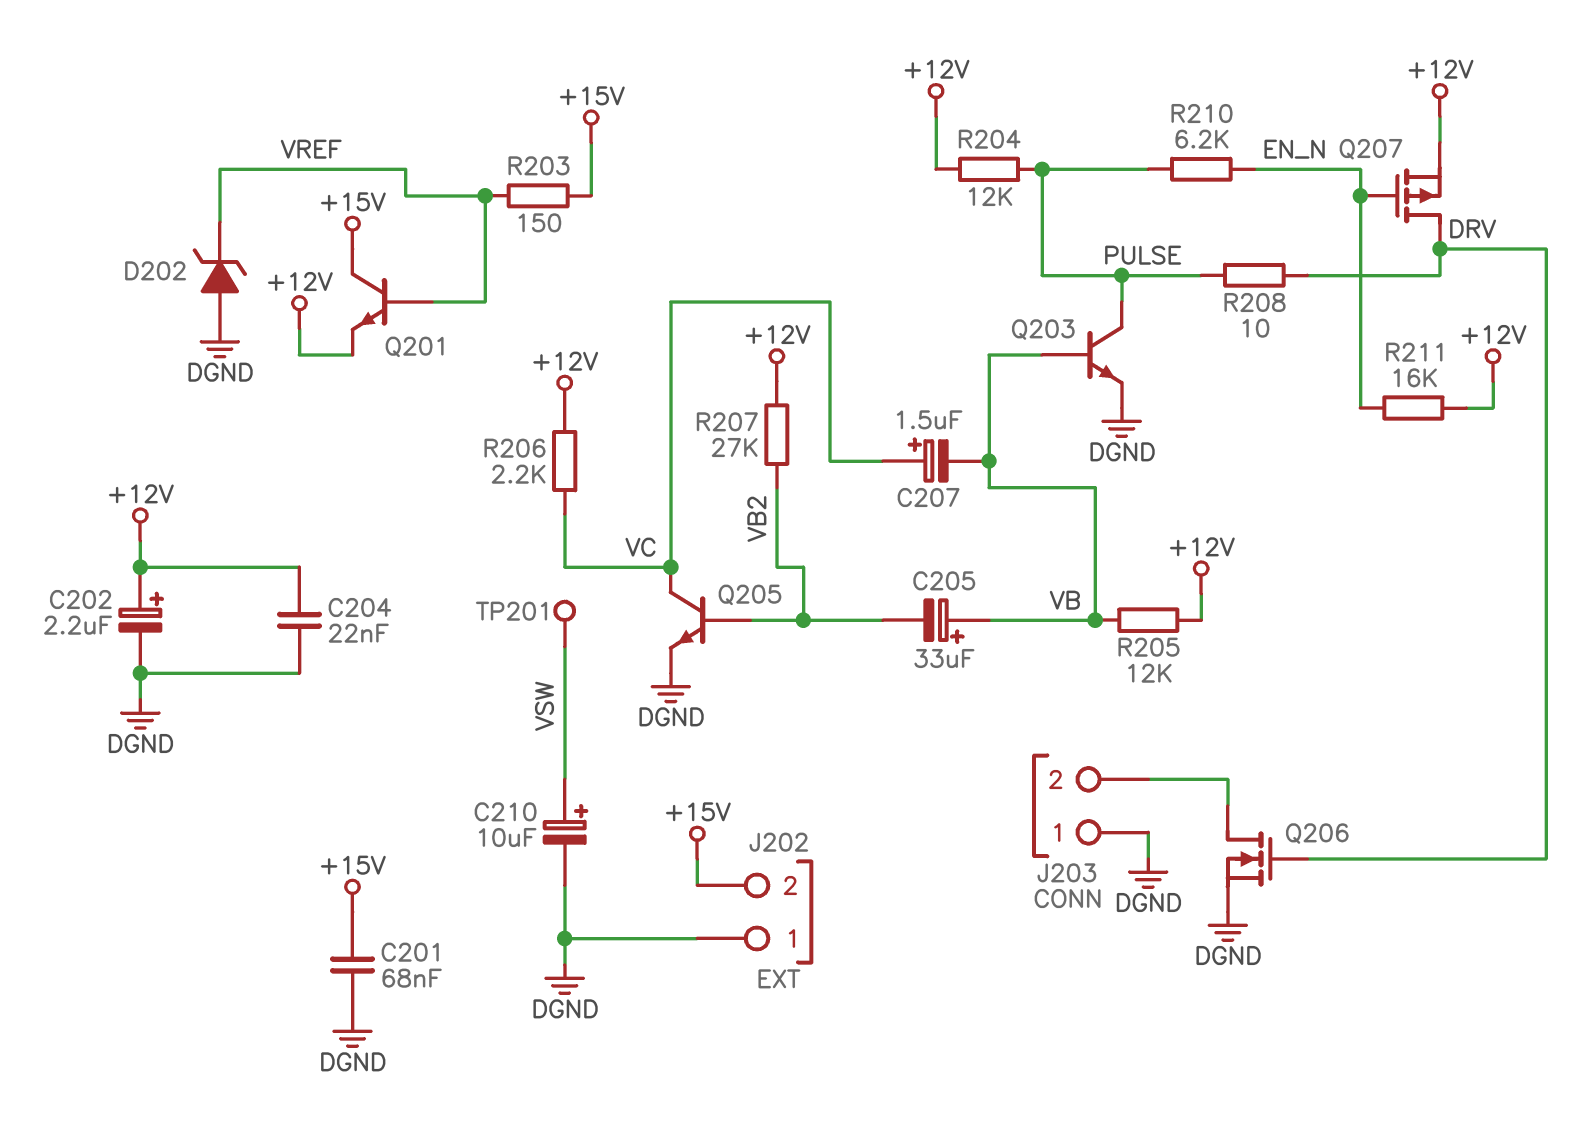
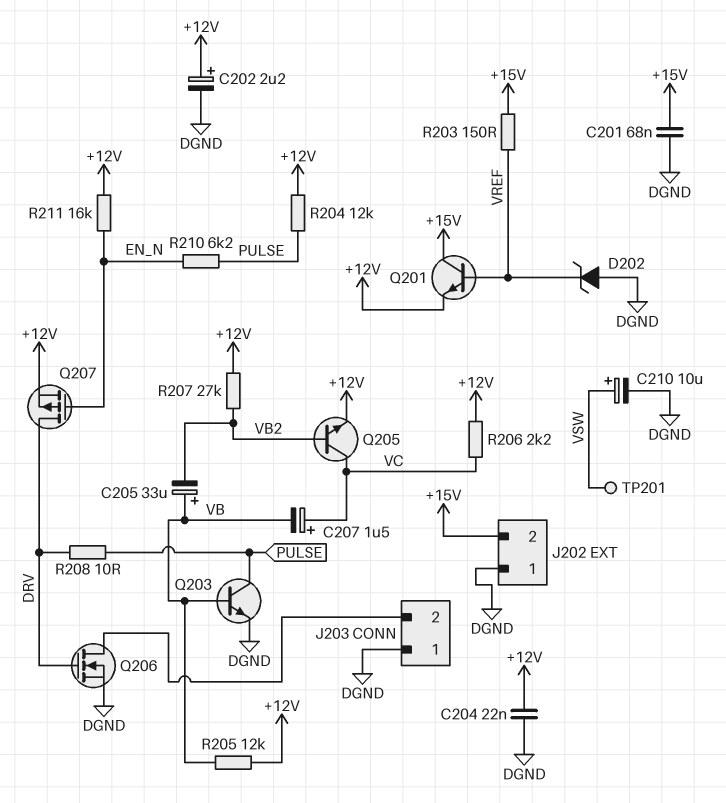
Q205: NPN (B VB2, C VC, E DGND) -> NPN (B VB2, C VC, E +12V)

